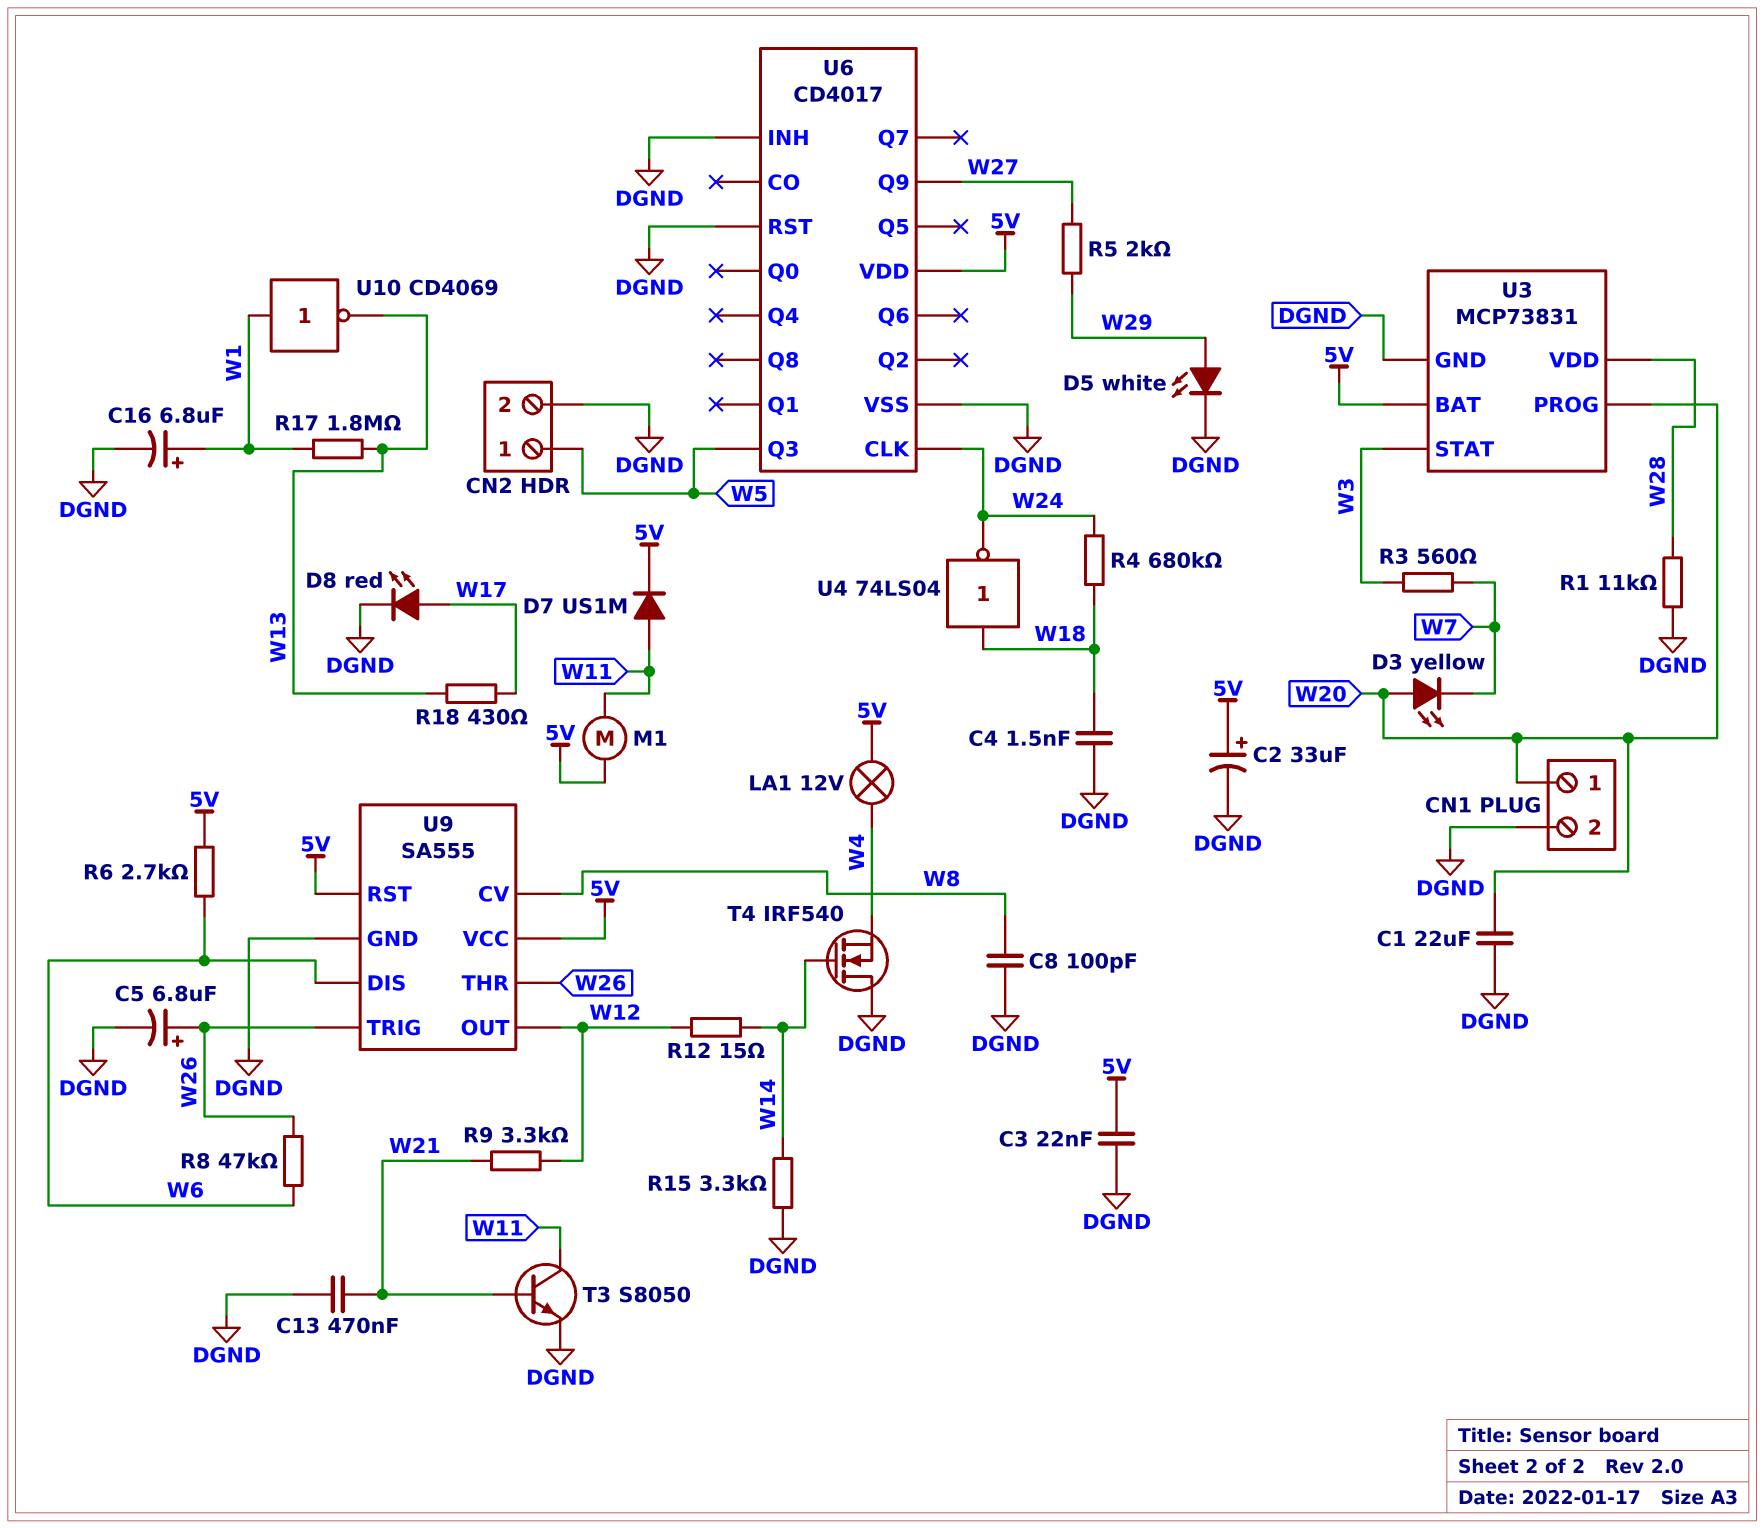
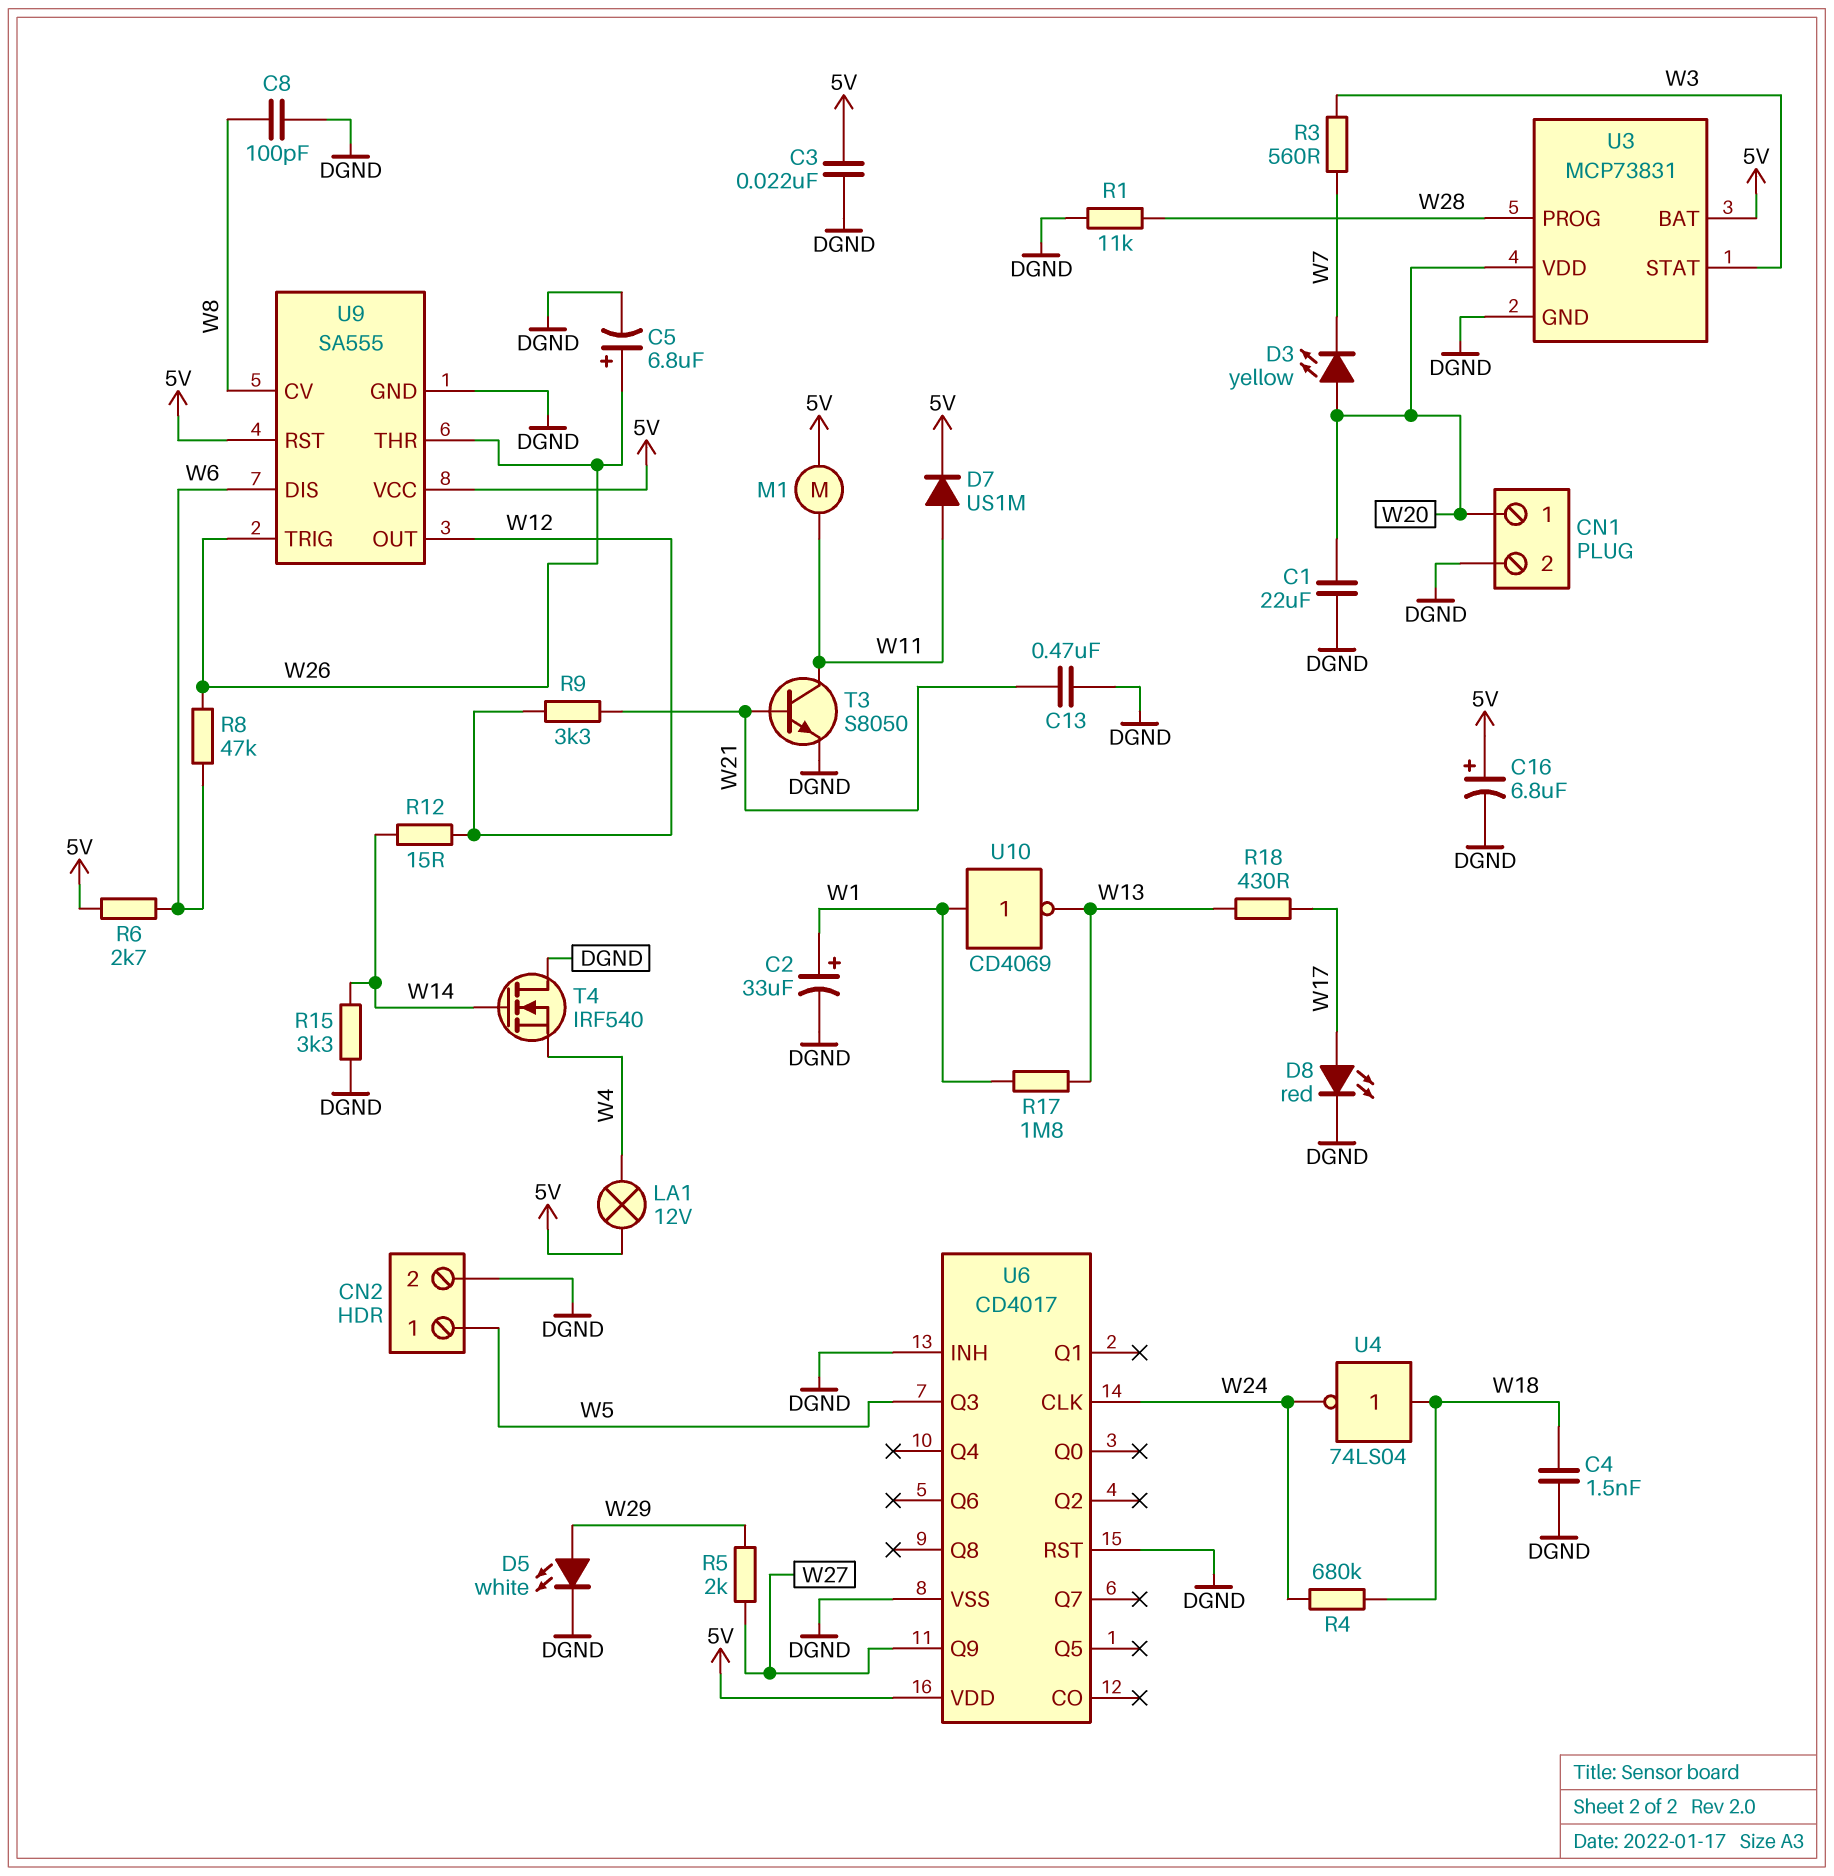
C2: 33uF (plus 5V, minus DGND) -> 33uF (plus W1, minus DGND)
C16: 6.8uF (plus W1, minus DGND) -> 6.8uF (plus 5V, minus DGND)
U3 pin PROG: W20 -> W28
U3 pin VDD: W28 -> W20

